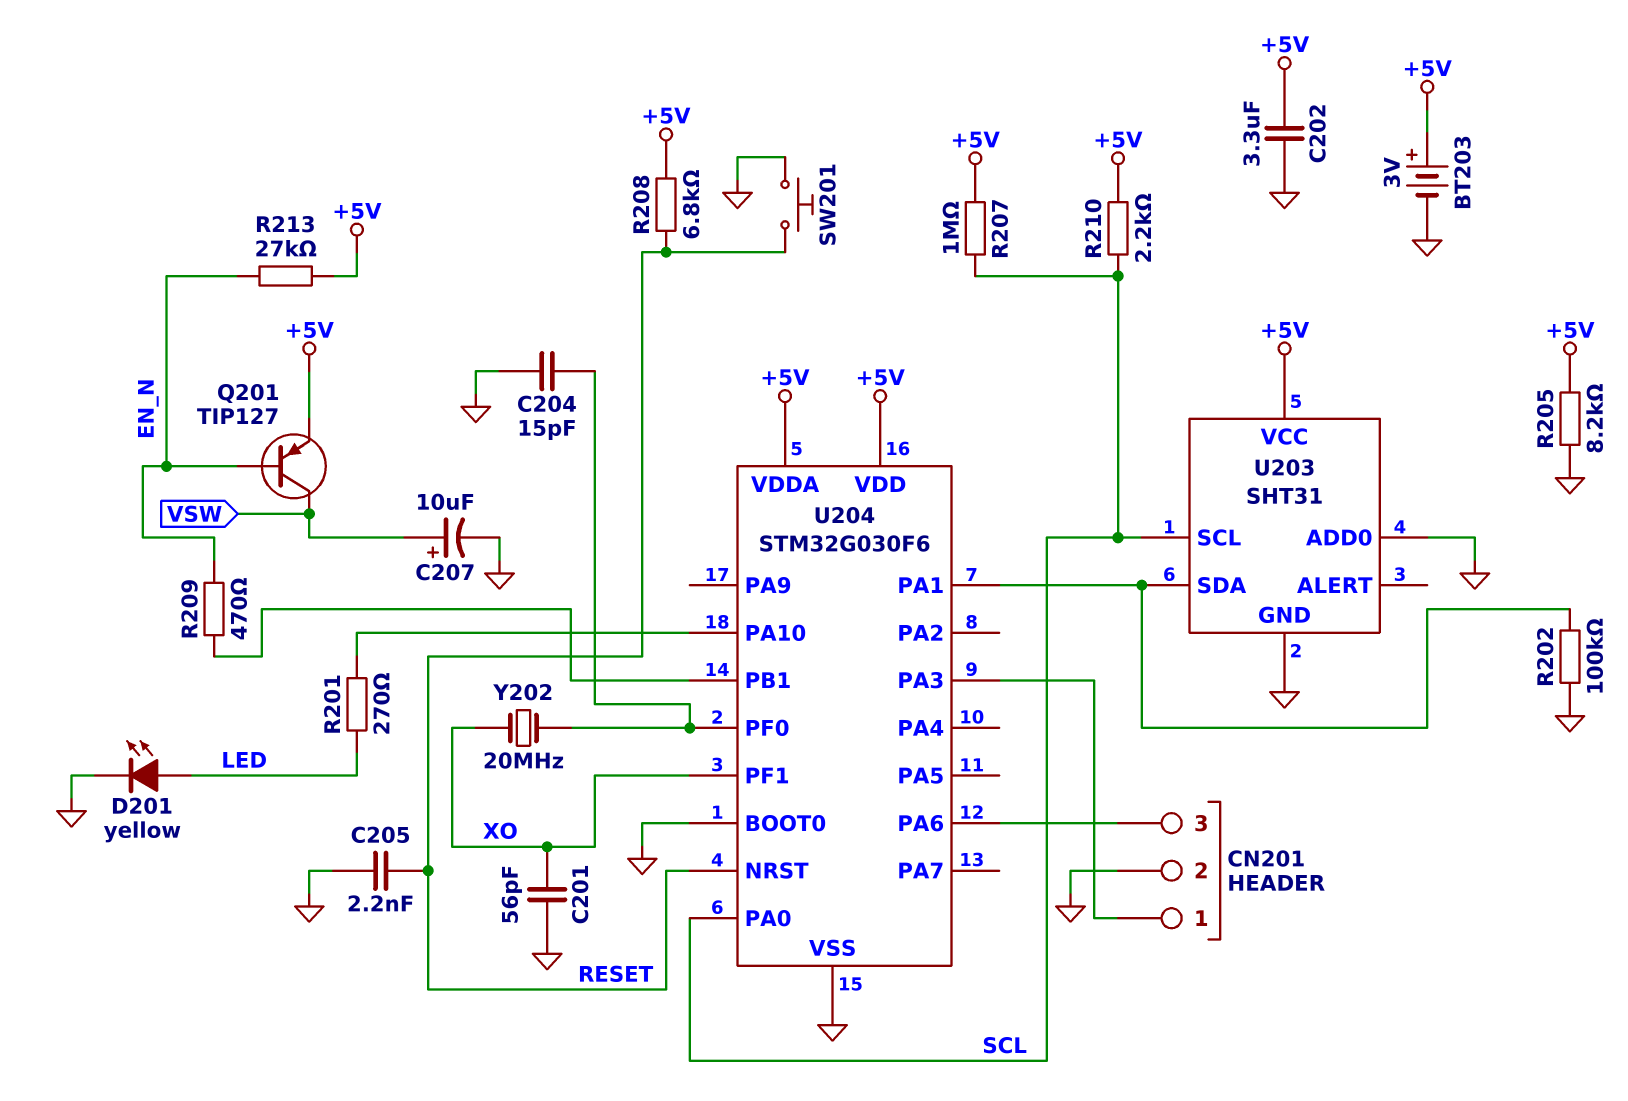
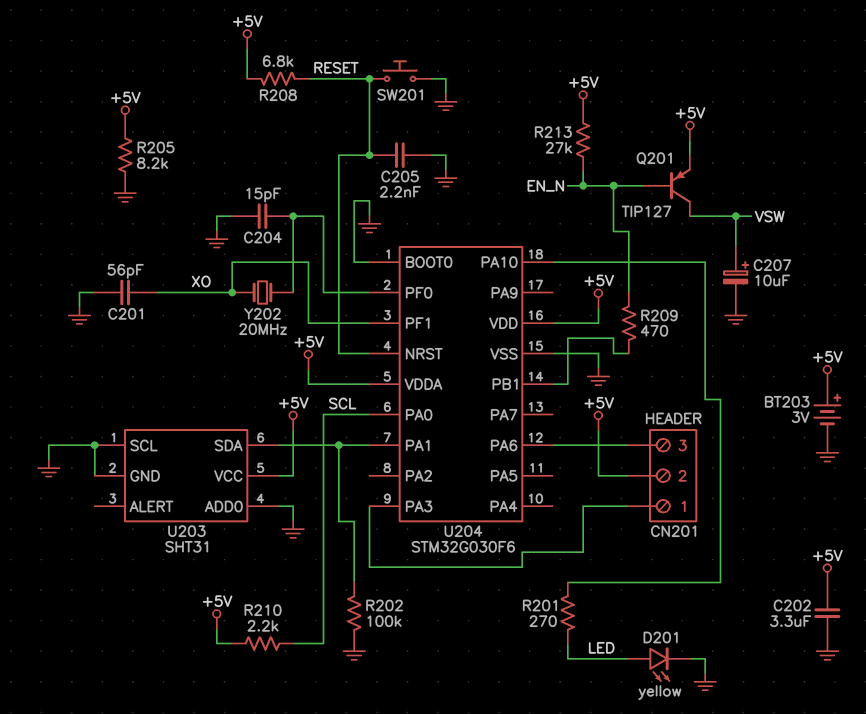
CN201 pin 2: GND -> +5V
R207: 1M (+5V, SCL) -> none
U203 pin SCL: SCL -> GND

